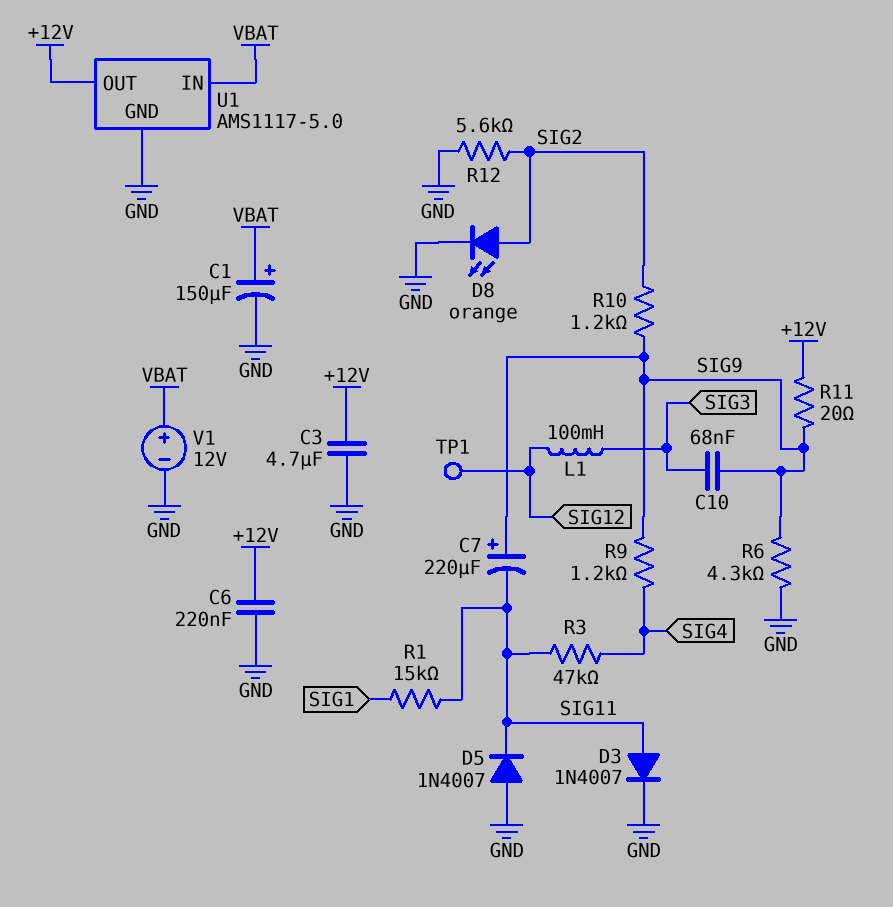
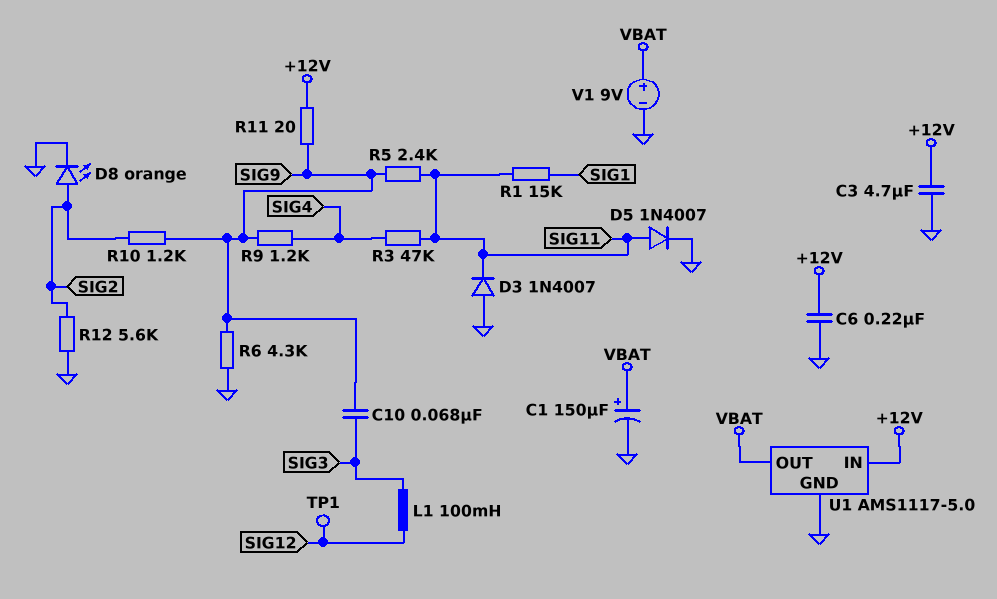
C7: 220uF (plus SIG9, minus SIG11) -> none
D3: diode 1N4007 (A SIG11, K GND) -> diode 1N4007 (A GND, K SIG11)
D5: diode 1N4007 (A GND, K SIG11) -> diode 1N4007 (A SIG11, K GND)
R5: none -> 2.4k (SIG9, SIG11)
U1 pin IN: VBAT -> +12V
U1 pin OUT: +12V -> VBAT
V1: 12V (plus VBAT, minus GND) -> 9V (plus VBAT, minus GND)

